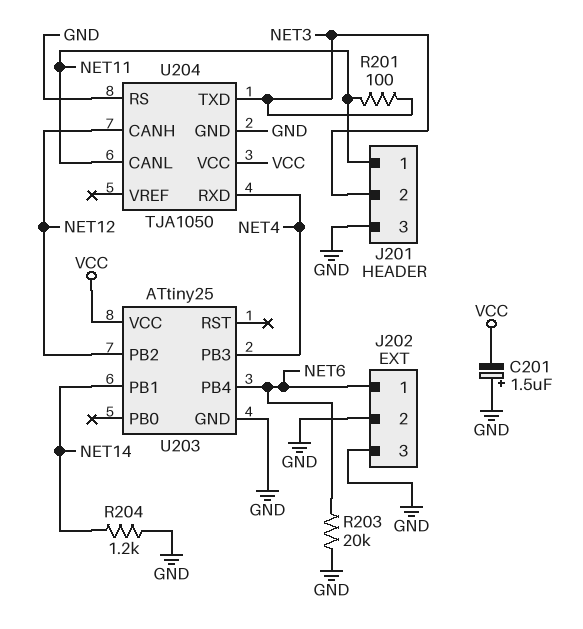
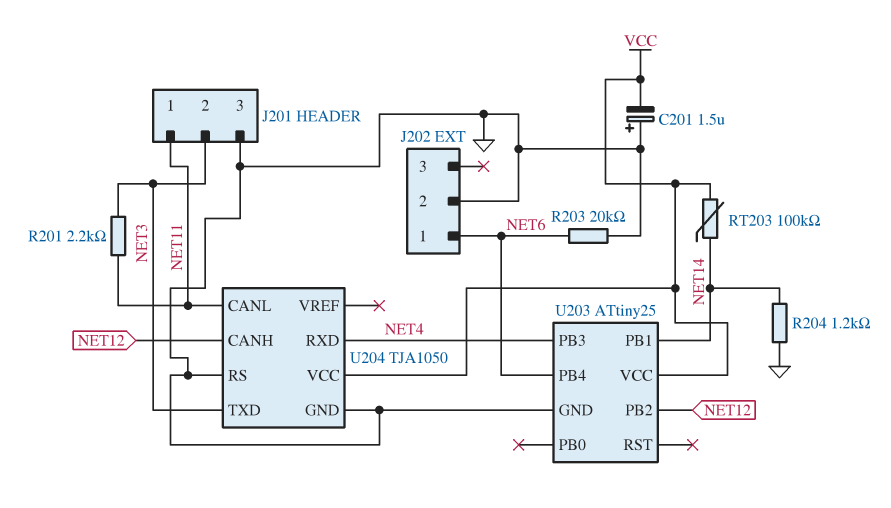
J202 pin 3: GND -> none
R201: 100 (NET3, NET11) -> 2.2k (NET3, NET11)
RT203: none -> 100k (NET14, VCC)

